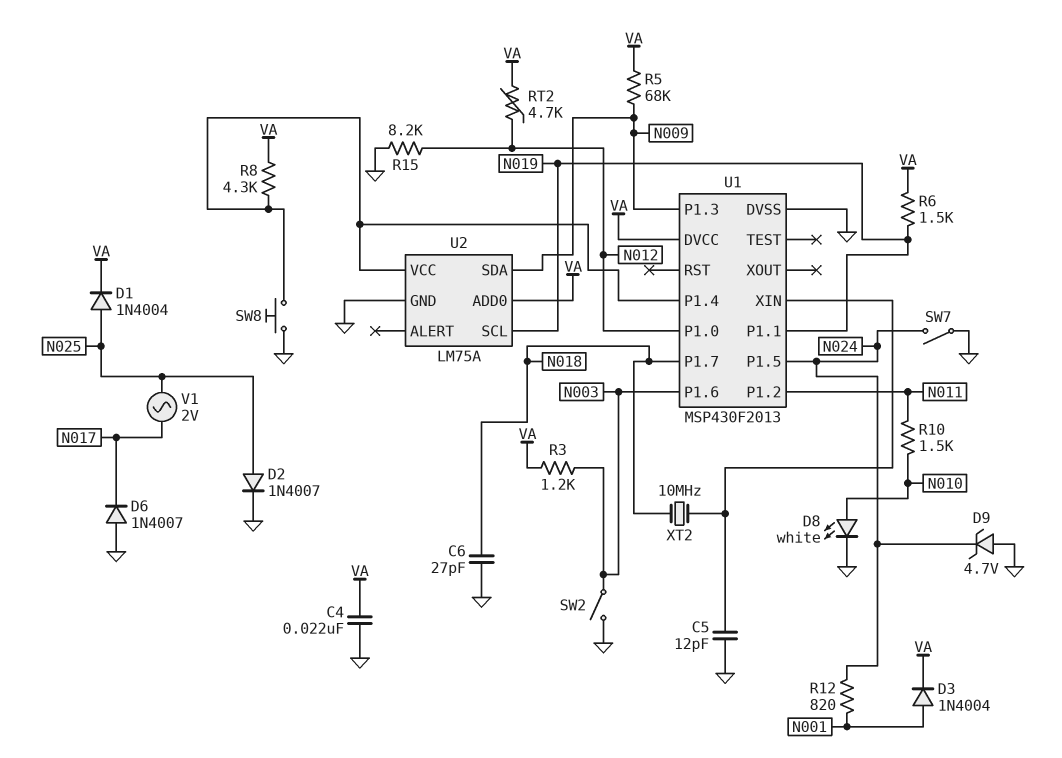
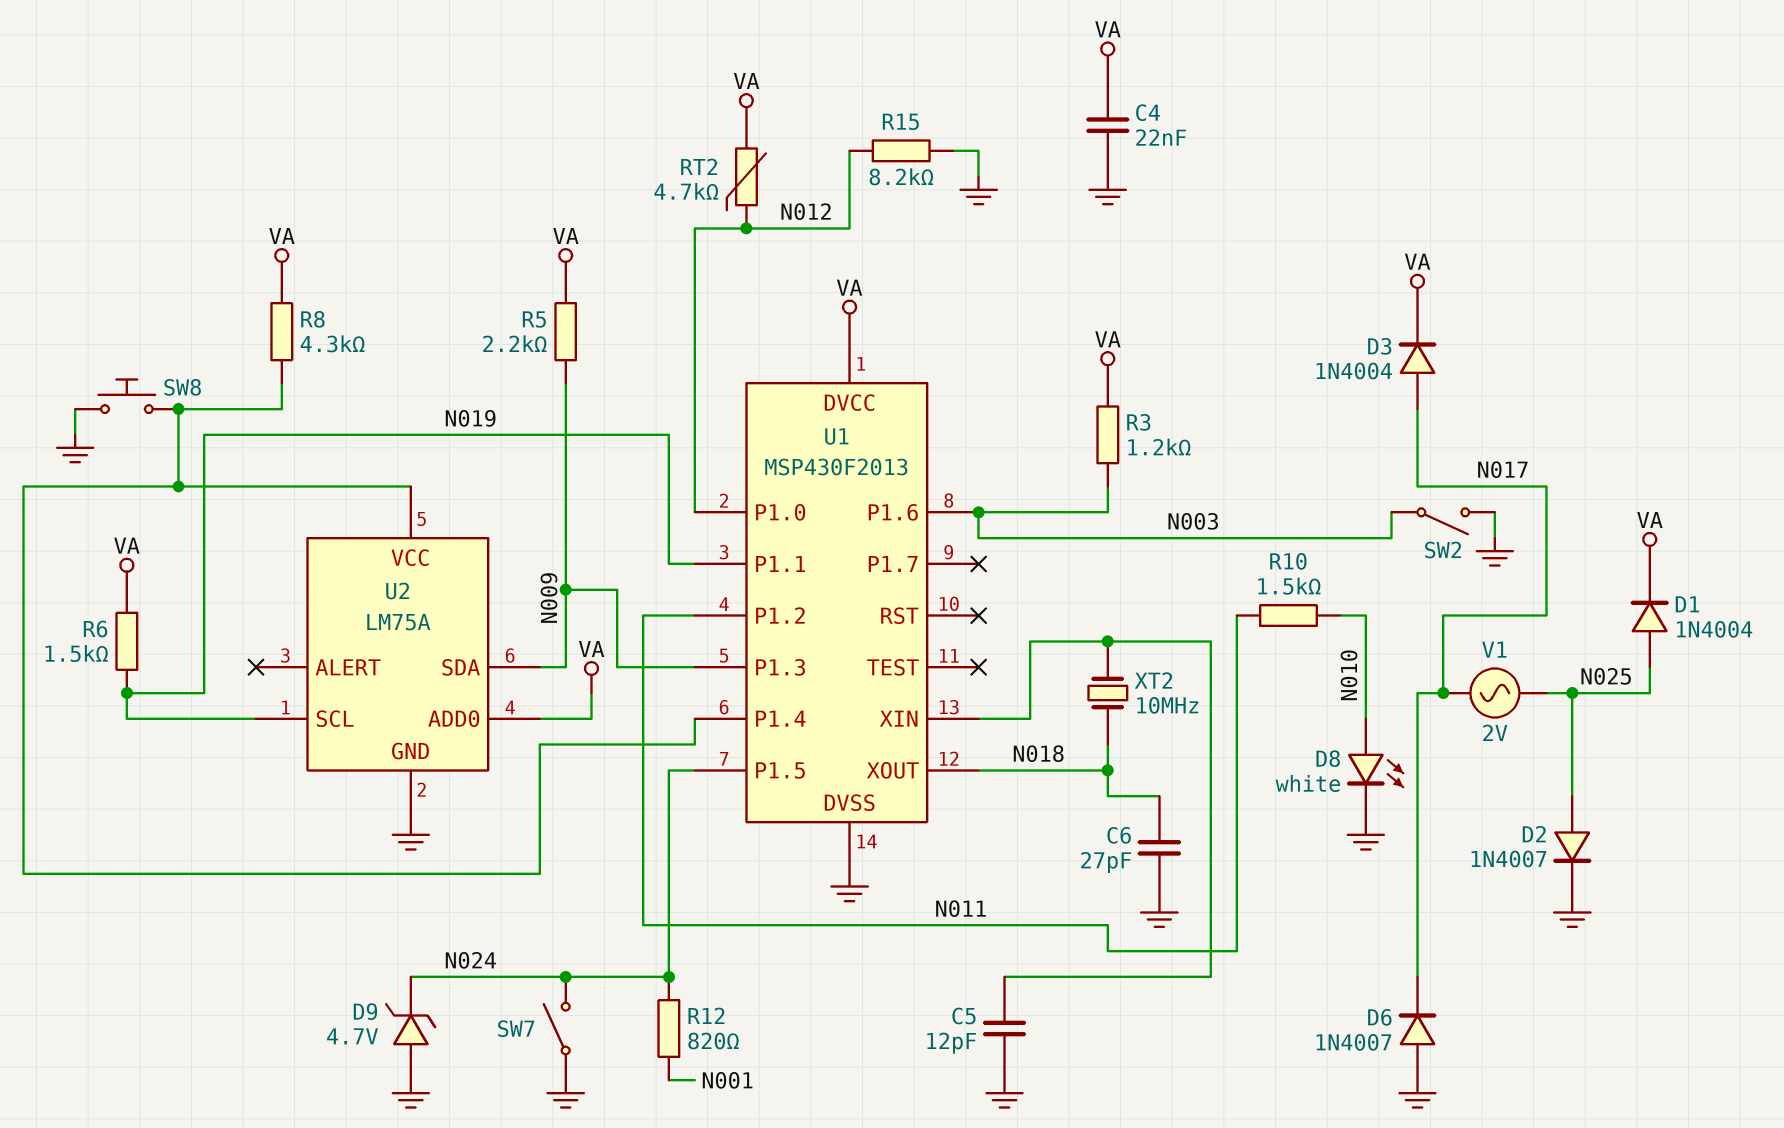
D3: diode 1N4004 (A N001, K VA) -> diode 1N4004 (A N017, K VA)
R5: 68k (N009, VA) -> 2.2k (N009, VA)
U1 pin P1.7: N018 -> none
U1 pin XOUT: none -> N018

